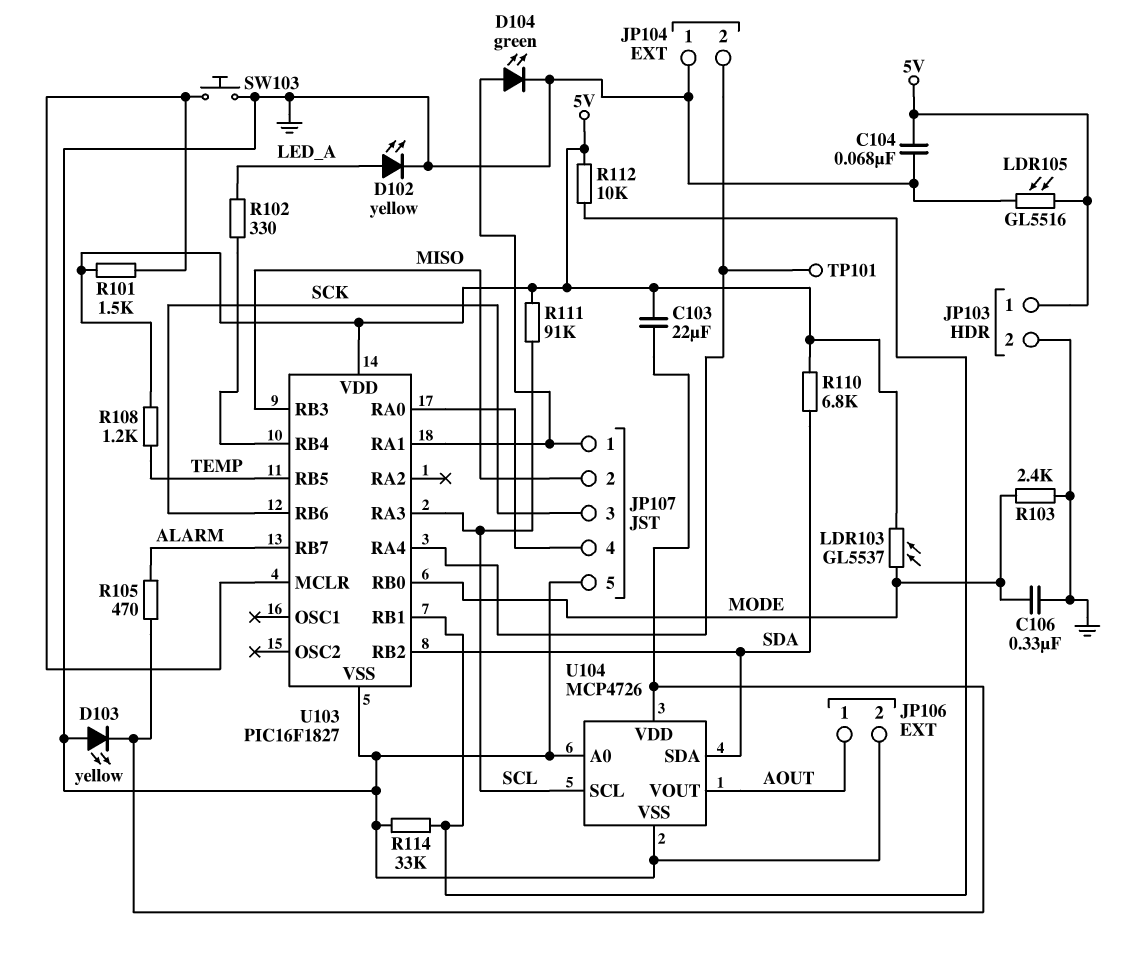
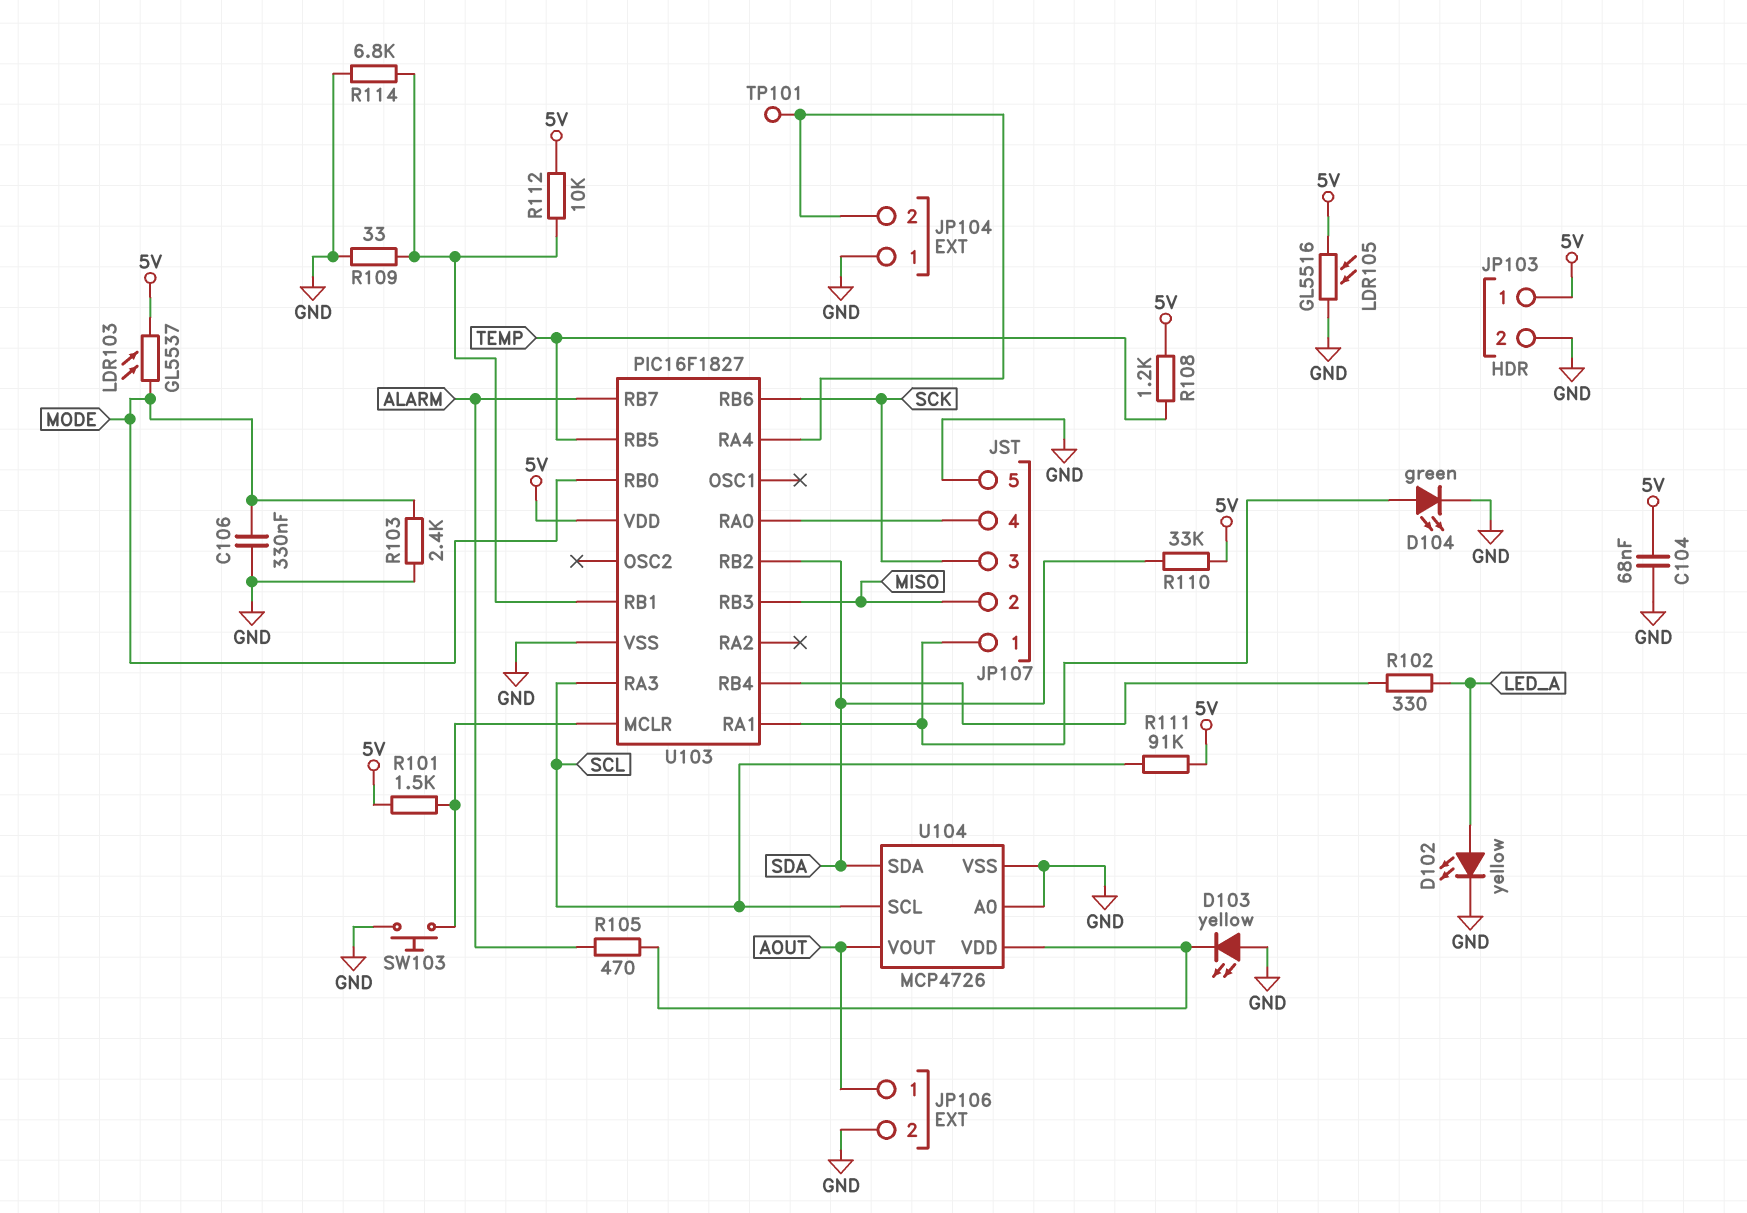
C103: 22uF (5V, U104/VDD) -> none
R109: none -> 33 (GND, U103/RB1)
R110: 6.8k (5V, SDA) -> 33k (5V, SDA)
R114: 33k (GND, U103/RB1) -> 6.8k (GND, U103/RB1)

